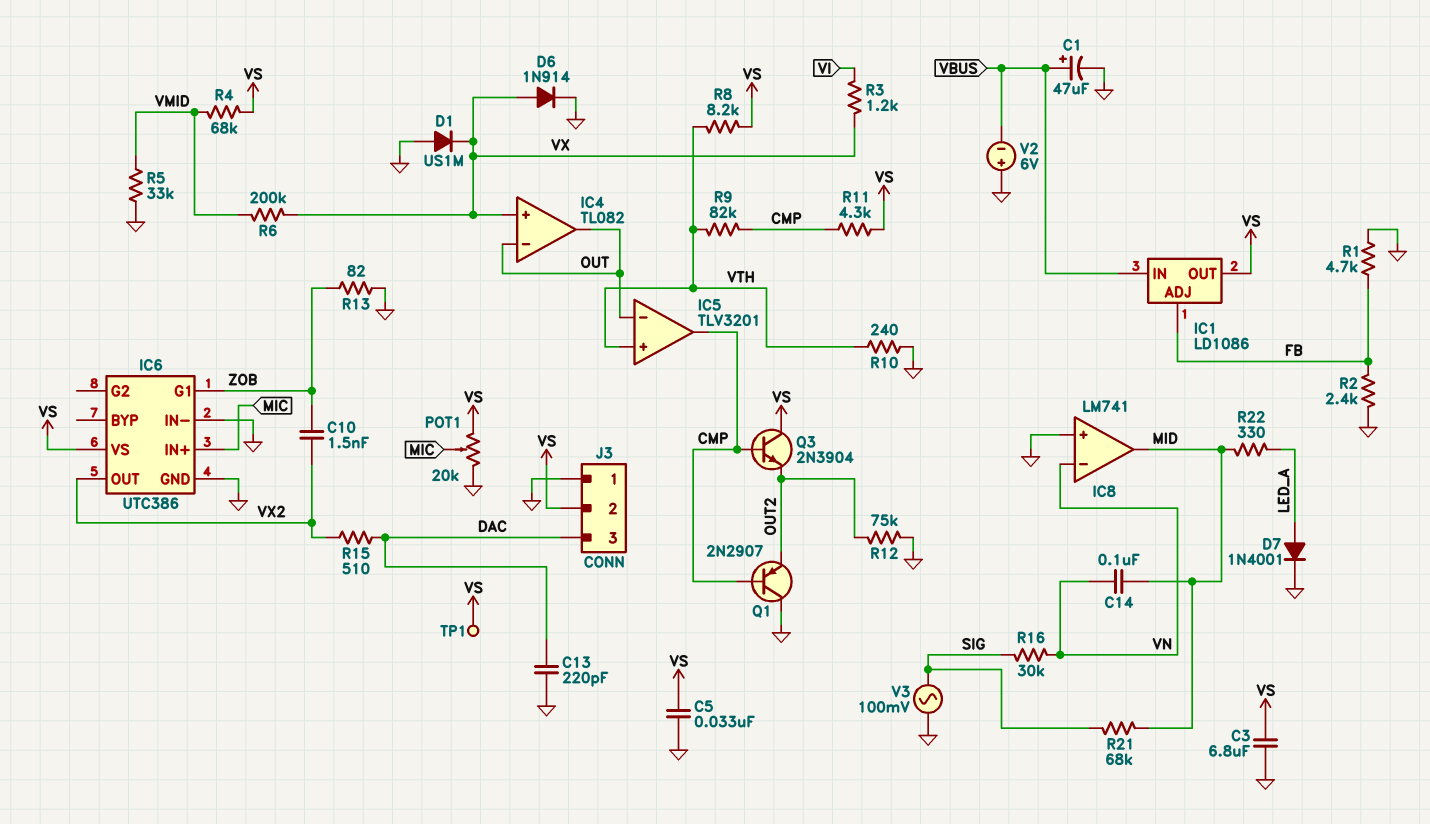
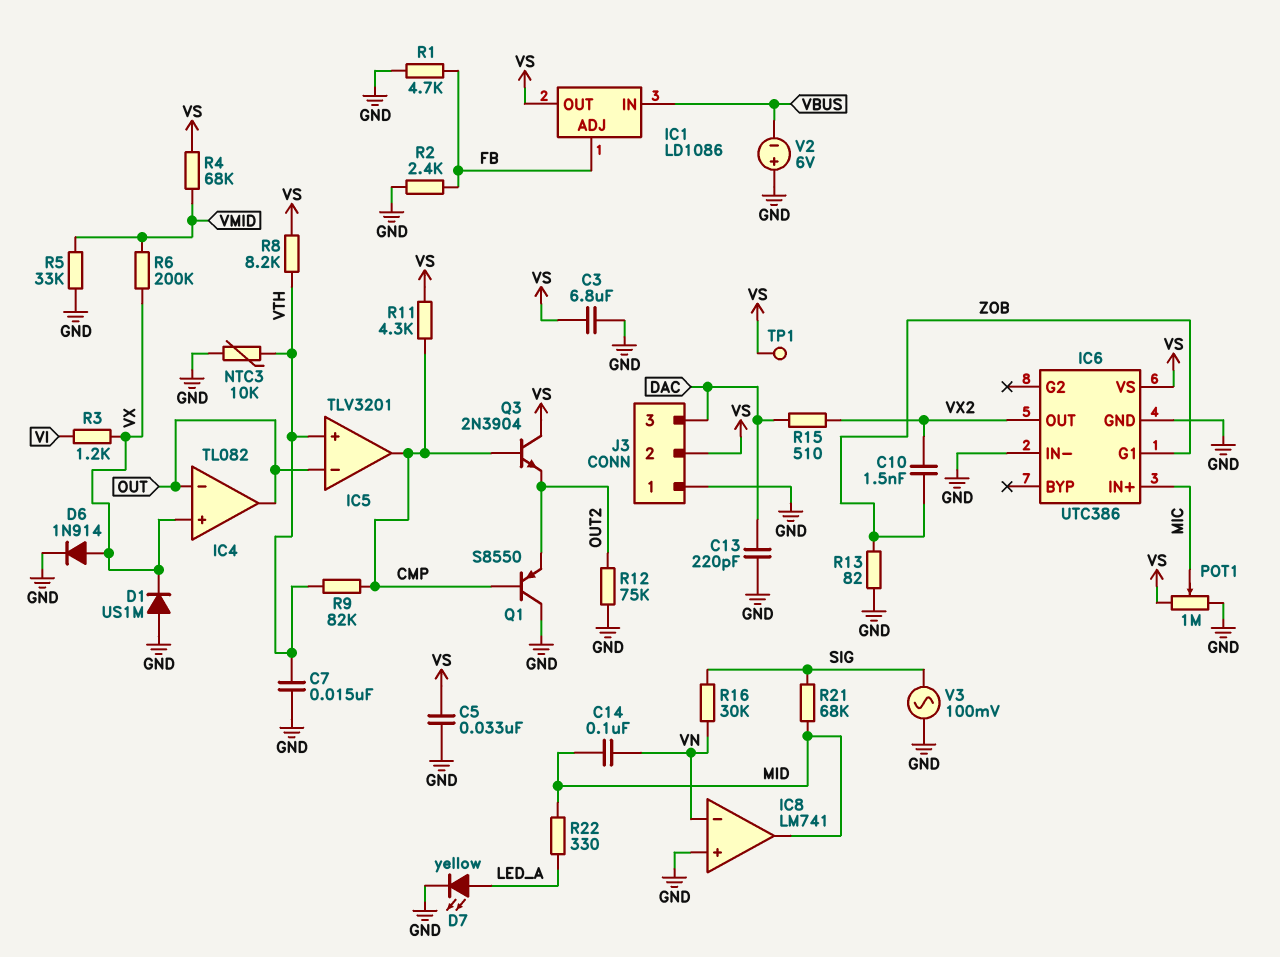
C1: 47uF (plus VBUS, minus GND) -> none
C7: none -> 15nF (GND, VTH)
D7: diode 1N4001 (A LED_A, K GND) -> LED yellow (A LED_A, K GND)
NTC3: none -> 10k (GND, VTH)
POT1: 20k (GND, VS, wiper MIC) -> 1M (GND, VS, wiper MIC)
Q1: PNP 2N2907 (B CMP, C GND, E OUT2) -> PNP S8550 (B CMP, C GND, E OUT2)
R10: 240 (GND, VTH) -> none

